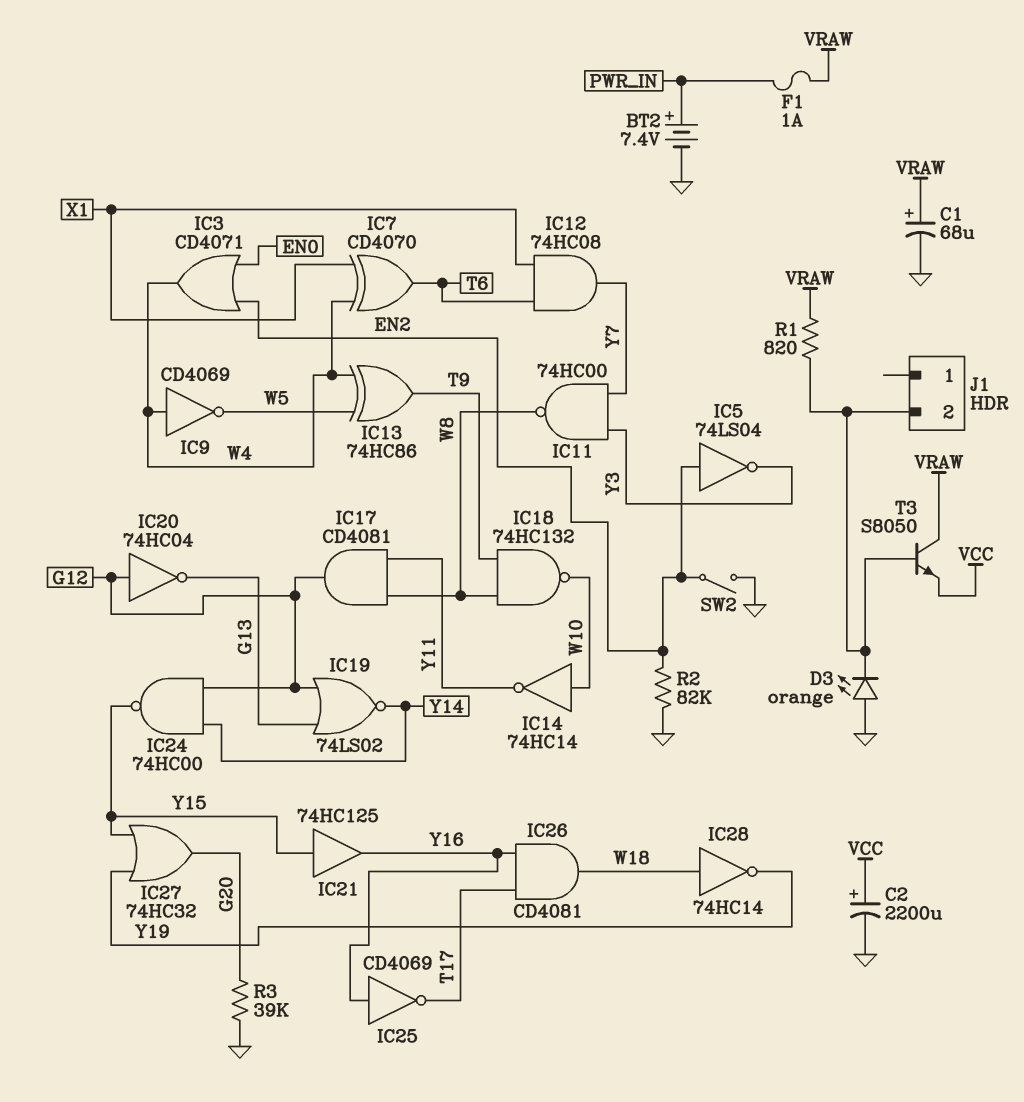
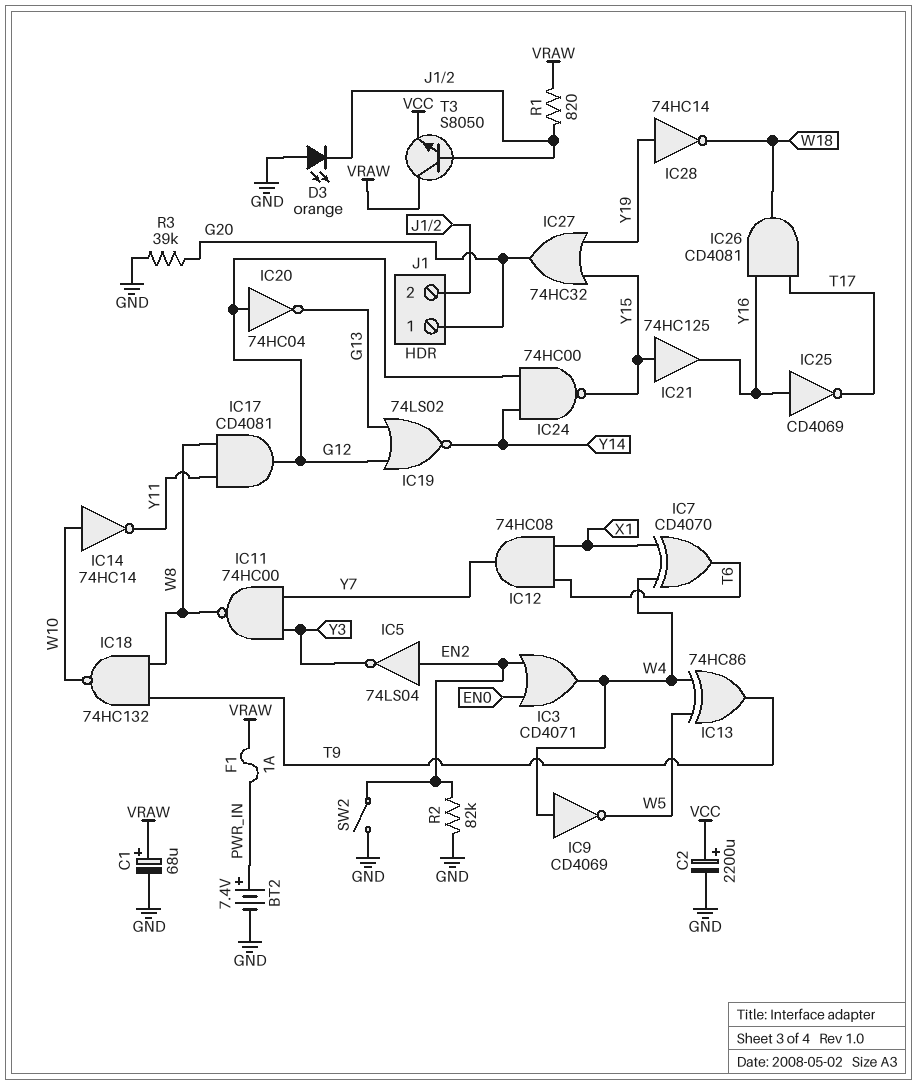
IC28: NOT 74HC14 (in W18, out Y19) -> NOT 74HC14 (in Y19, out W18)
J1 pin 1: none -> G20

